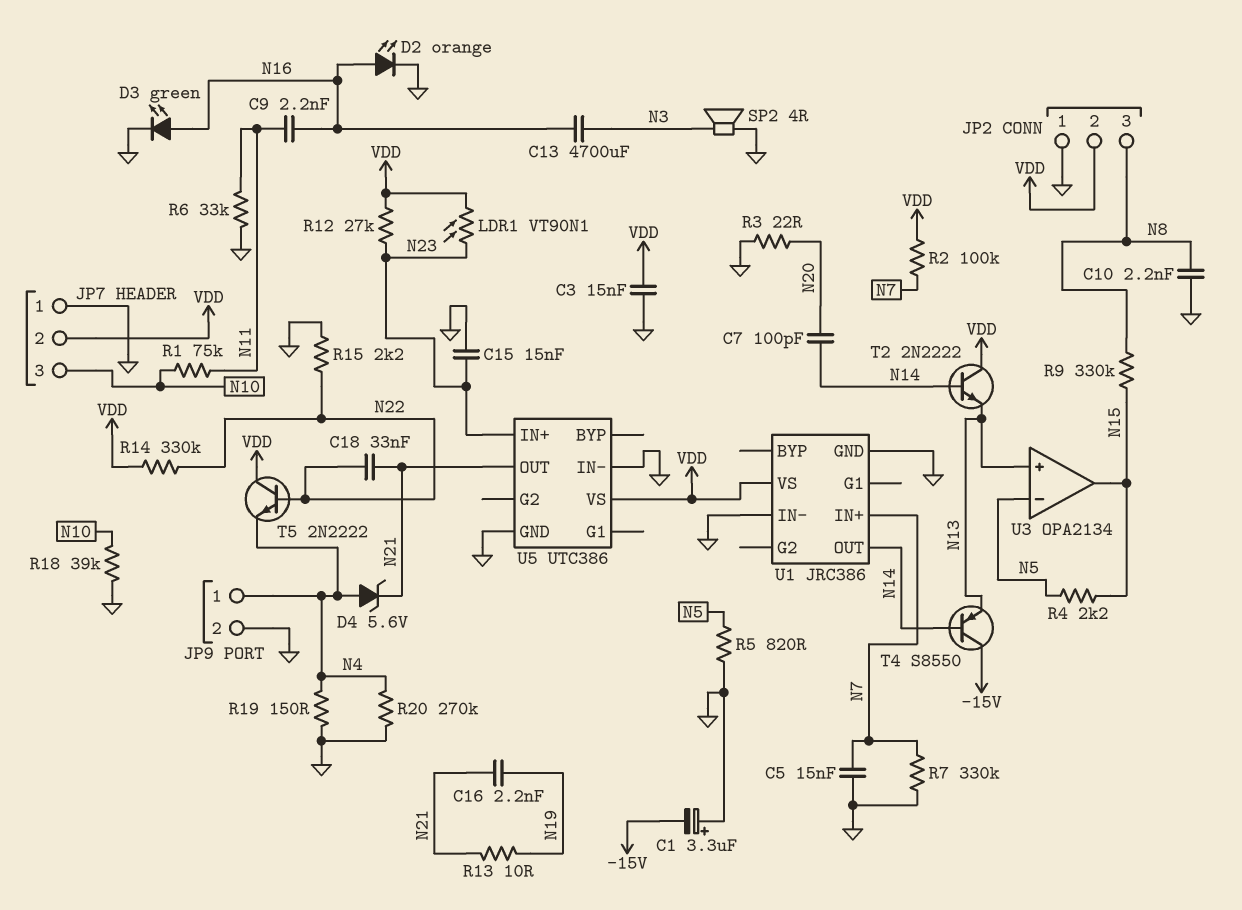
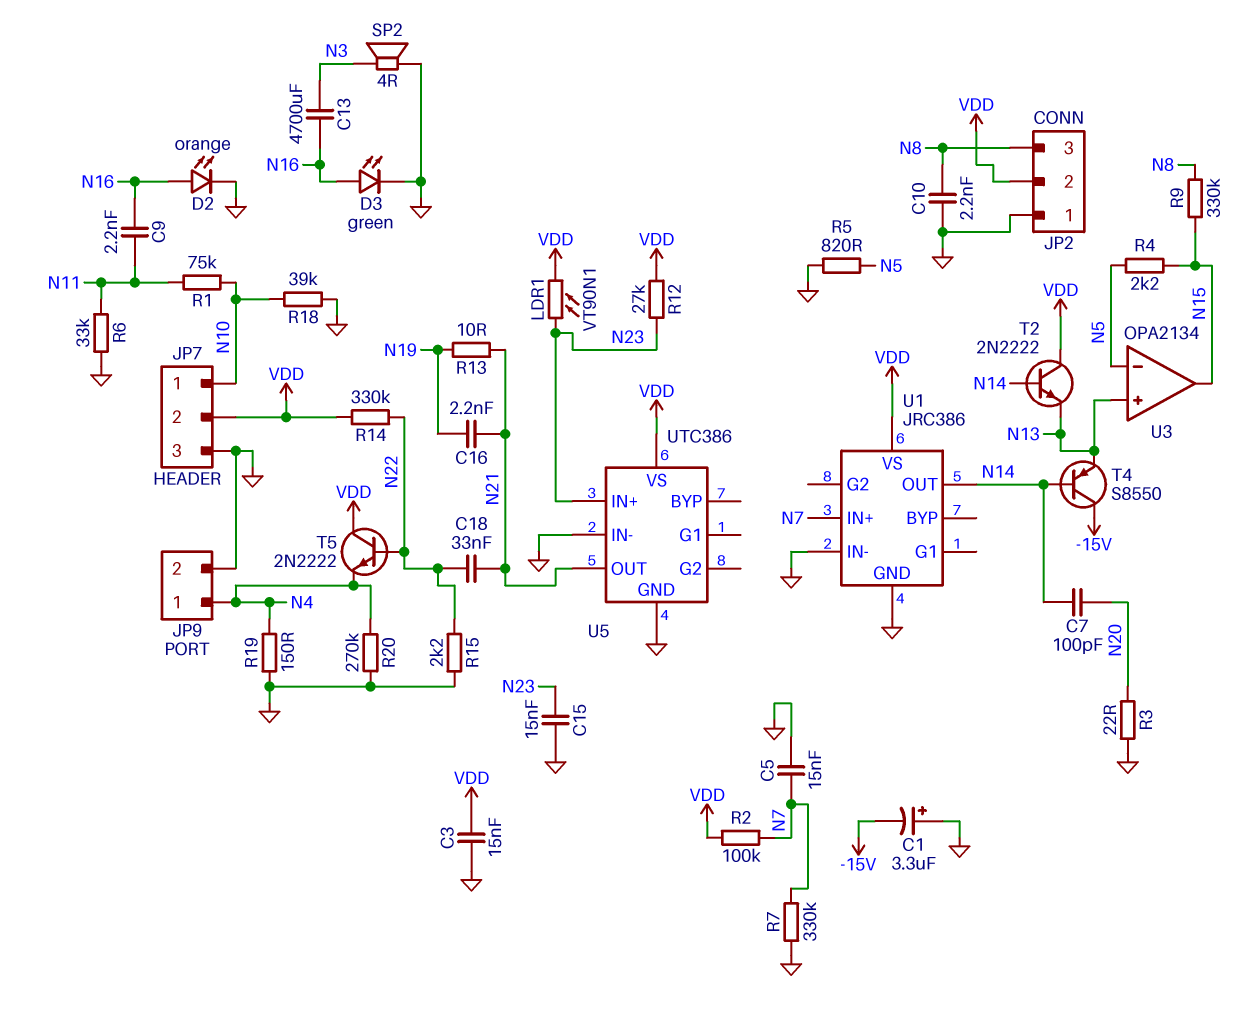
D4: zener 5.6V (A N4, K N21) -> none
JP7 pin 1: GND -> N10
JP7 pin 3: N10 -> GND

